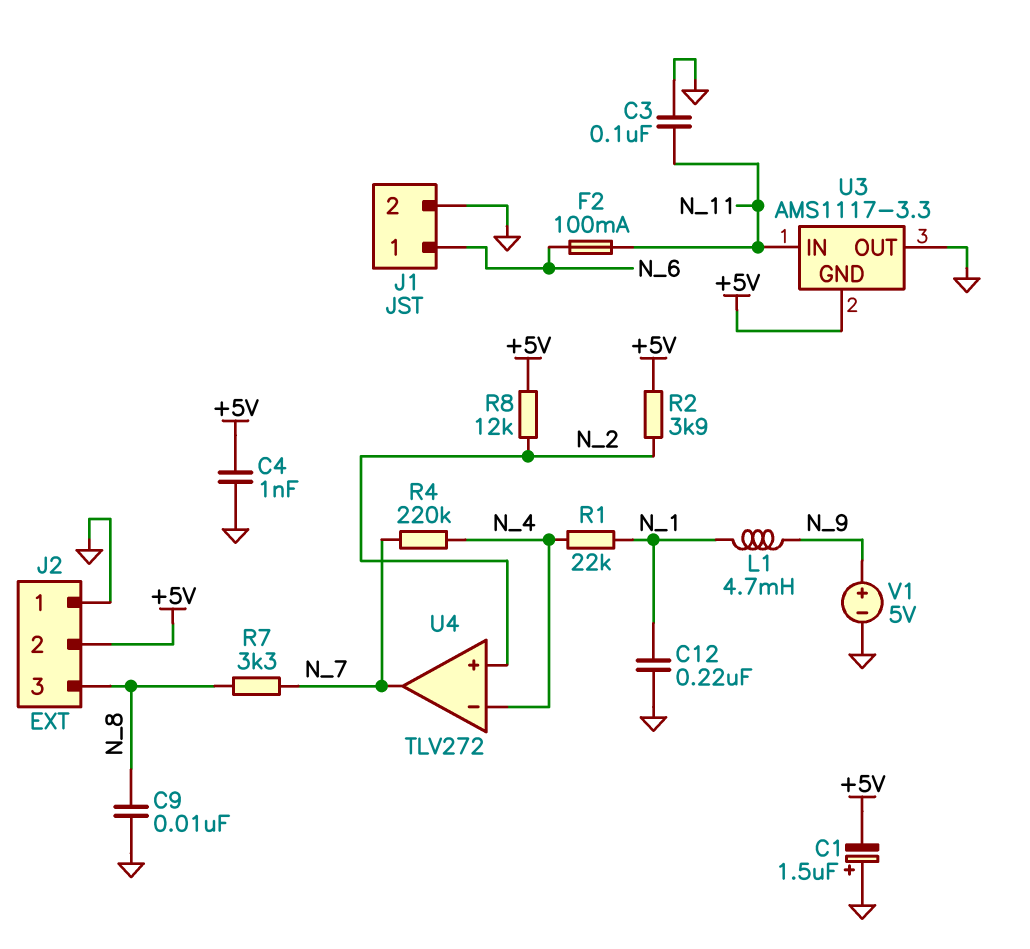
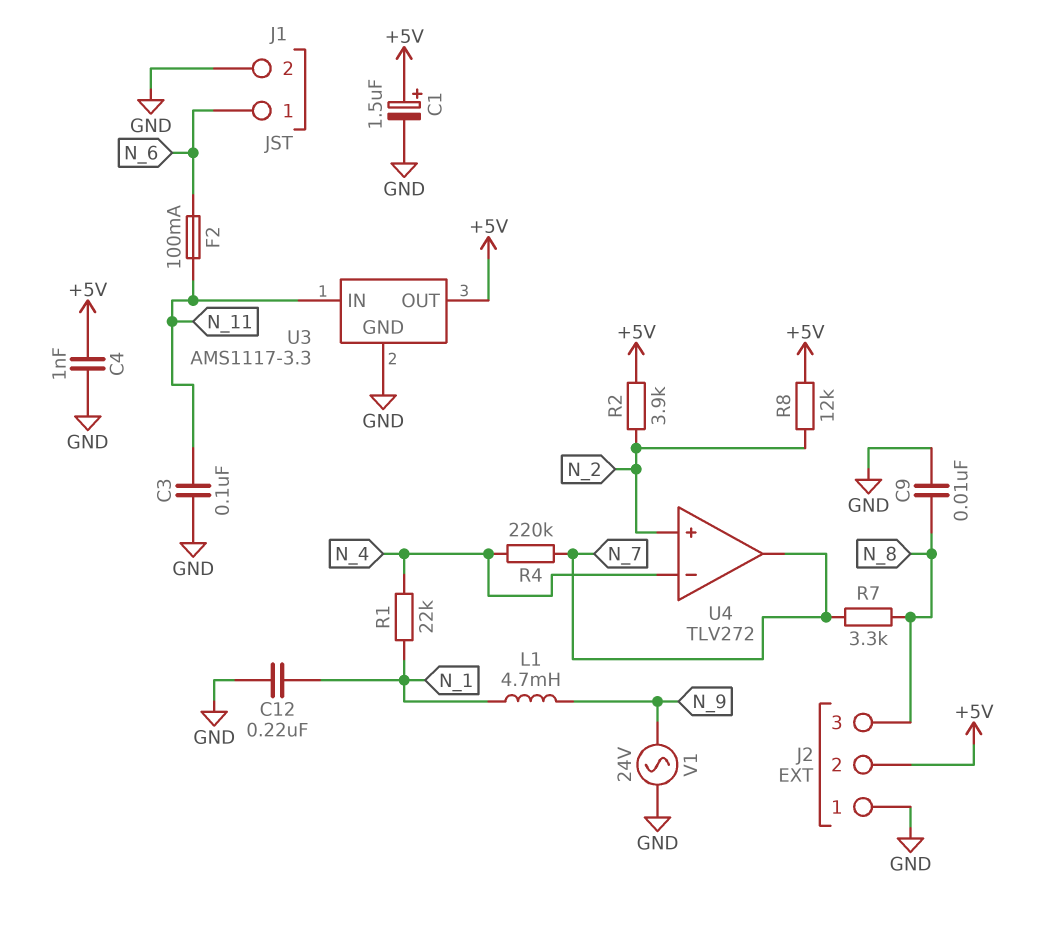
C1: 1.5uF (plus GND, minus +5V) -> 1.5uF (plus +5V, minus GND)
U3 pin GND: +5V -> GND
U3 pin OUT: GND -> +5V
V1: 5V (plus N_9, minus GND) -> AC 24V (GND, N_9)

